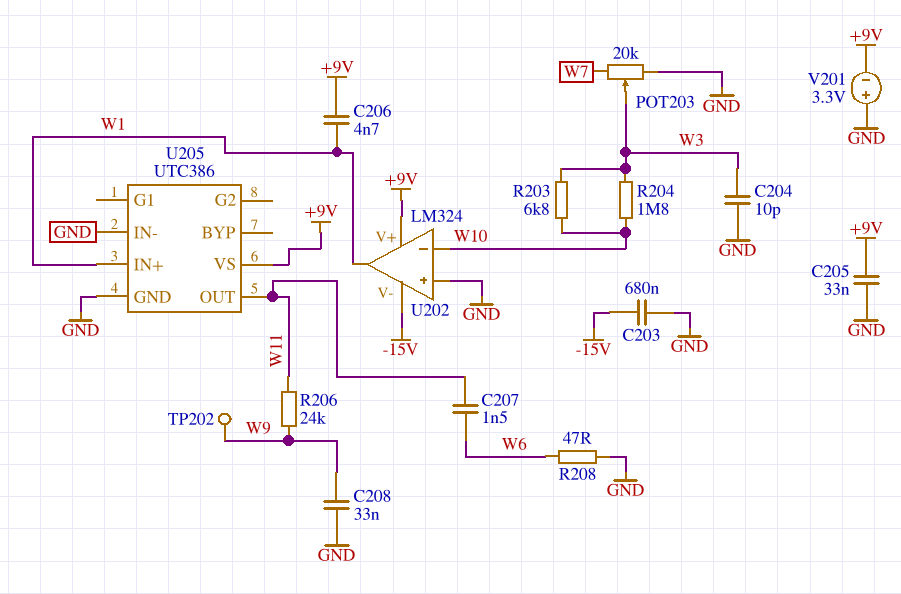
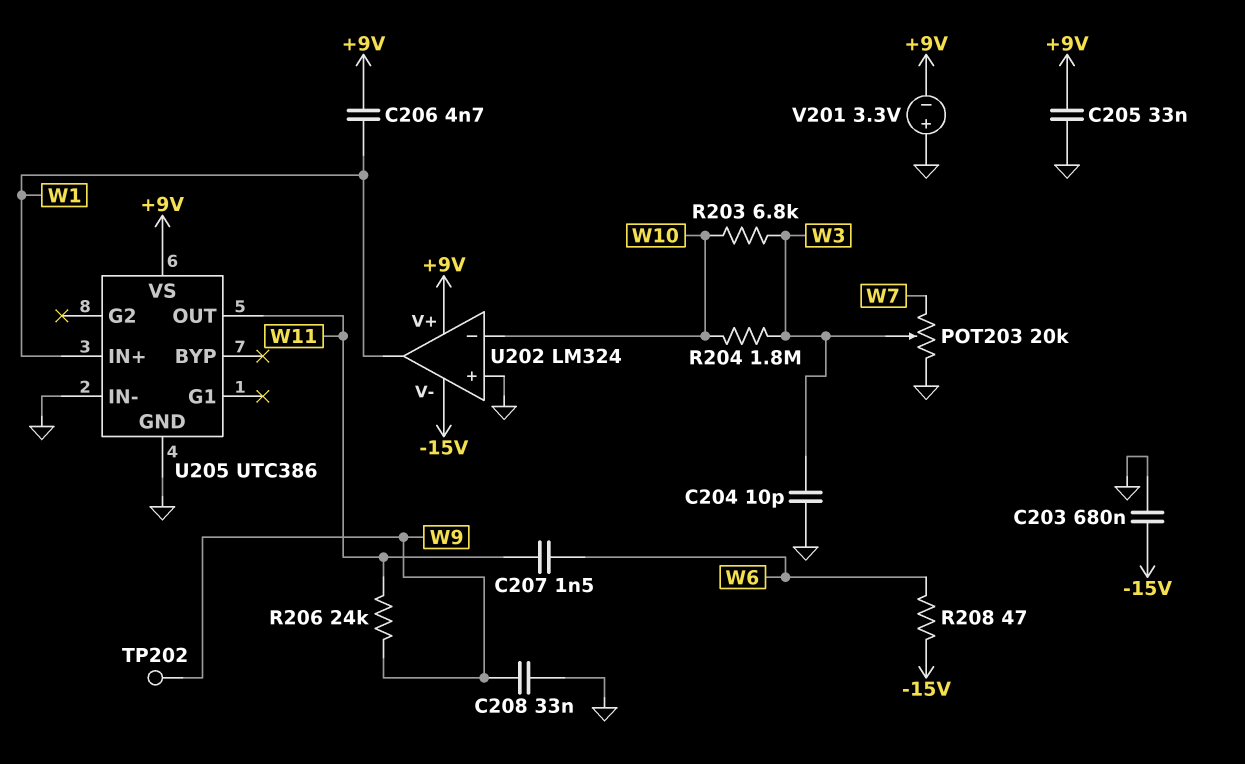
R208: 47 (GND, W6) -> 47 (-15V, W6)

